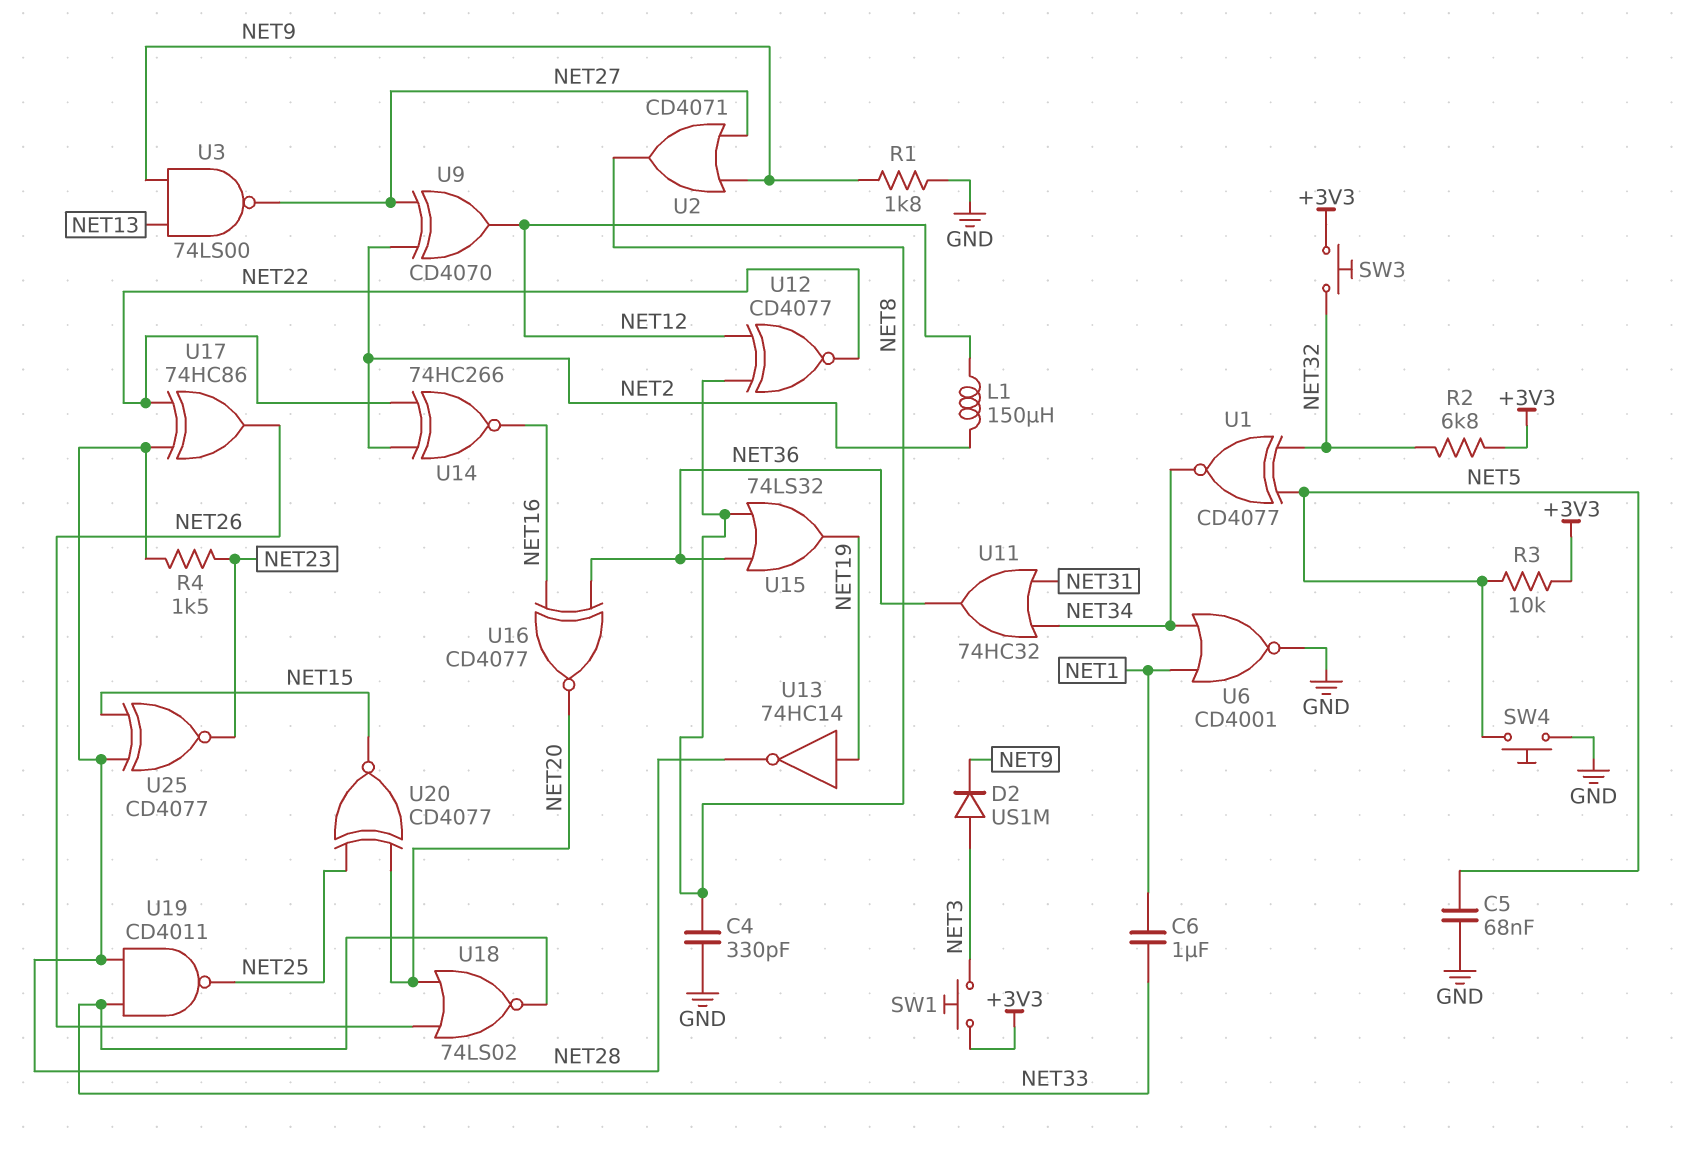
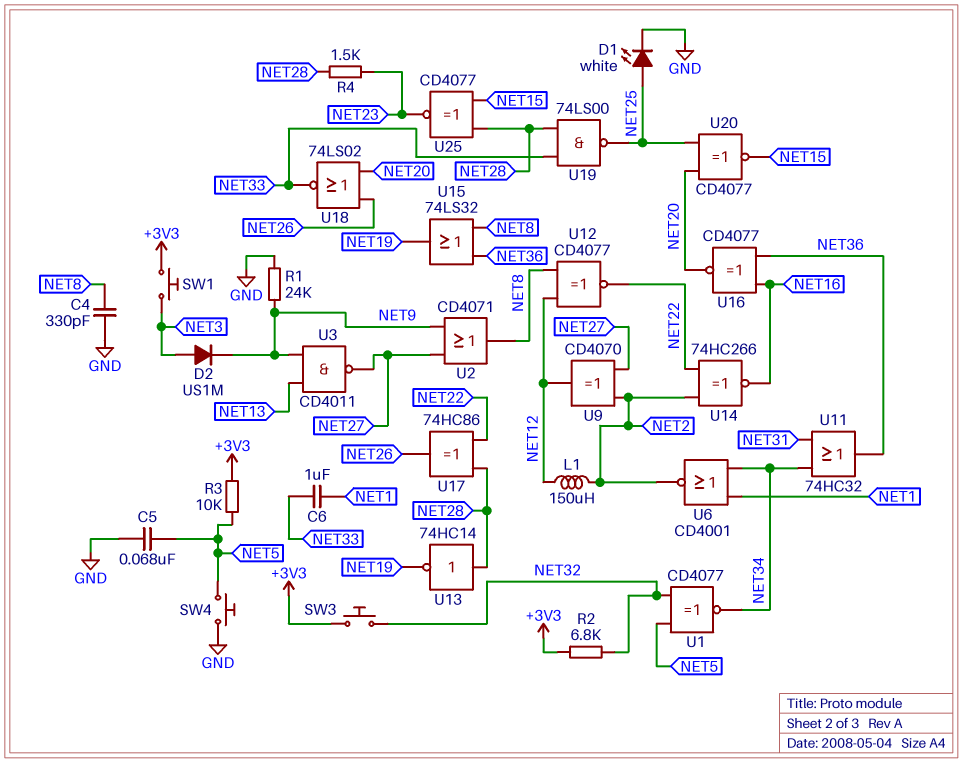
D1: none -> LED white (A NET25, K GND)
R1: 1.8k (GND, NET9) -> 24k (GND, NET9)
U3: NAND 74LS00 (in NET9, in NET13, out NET27) -> NAND CD4011 (in NET9, in NET13, out NET27)
U6: NOR CD4001 (in NET1, in NET34, out GND) -> NOR CD4001 (in NET1, in NET34, out NET2)
U13: NOT 74HC14 (in NET19, out NET28) -> NOT 74HC14 (in NET28, out NET19)
U19: NAND CD4011 (in NET28, in NET33, out NET25) -> NAND 74LS00 (in NET28, in NET33, out NET25)

